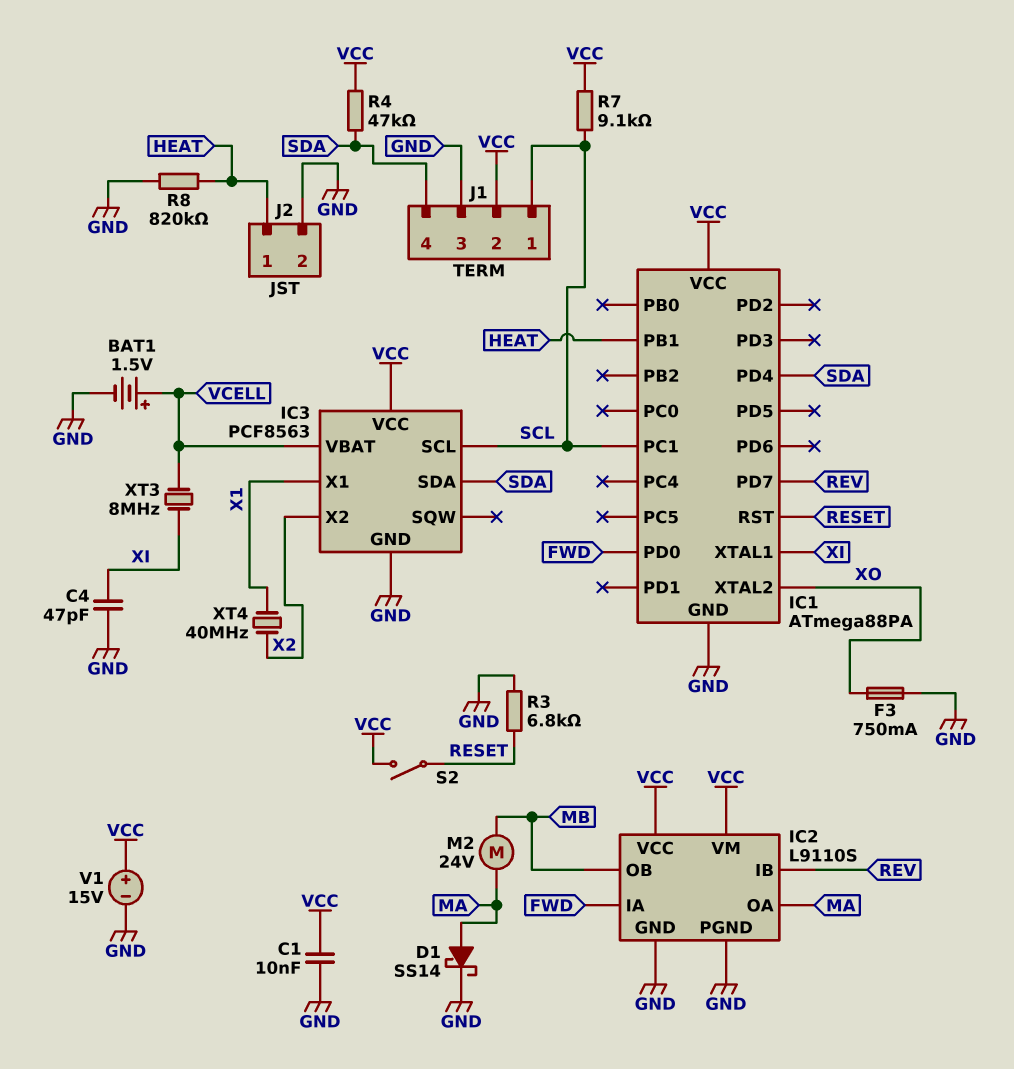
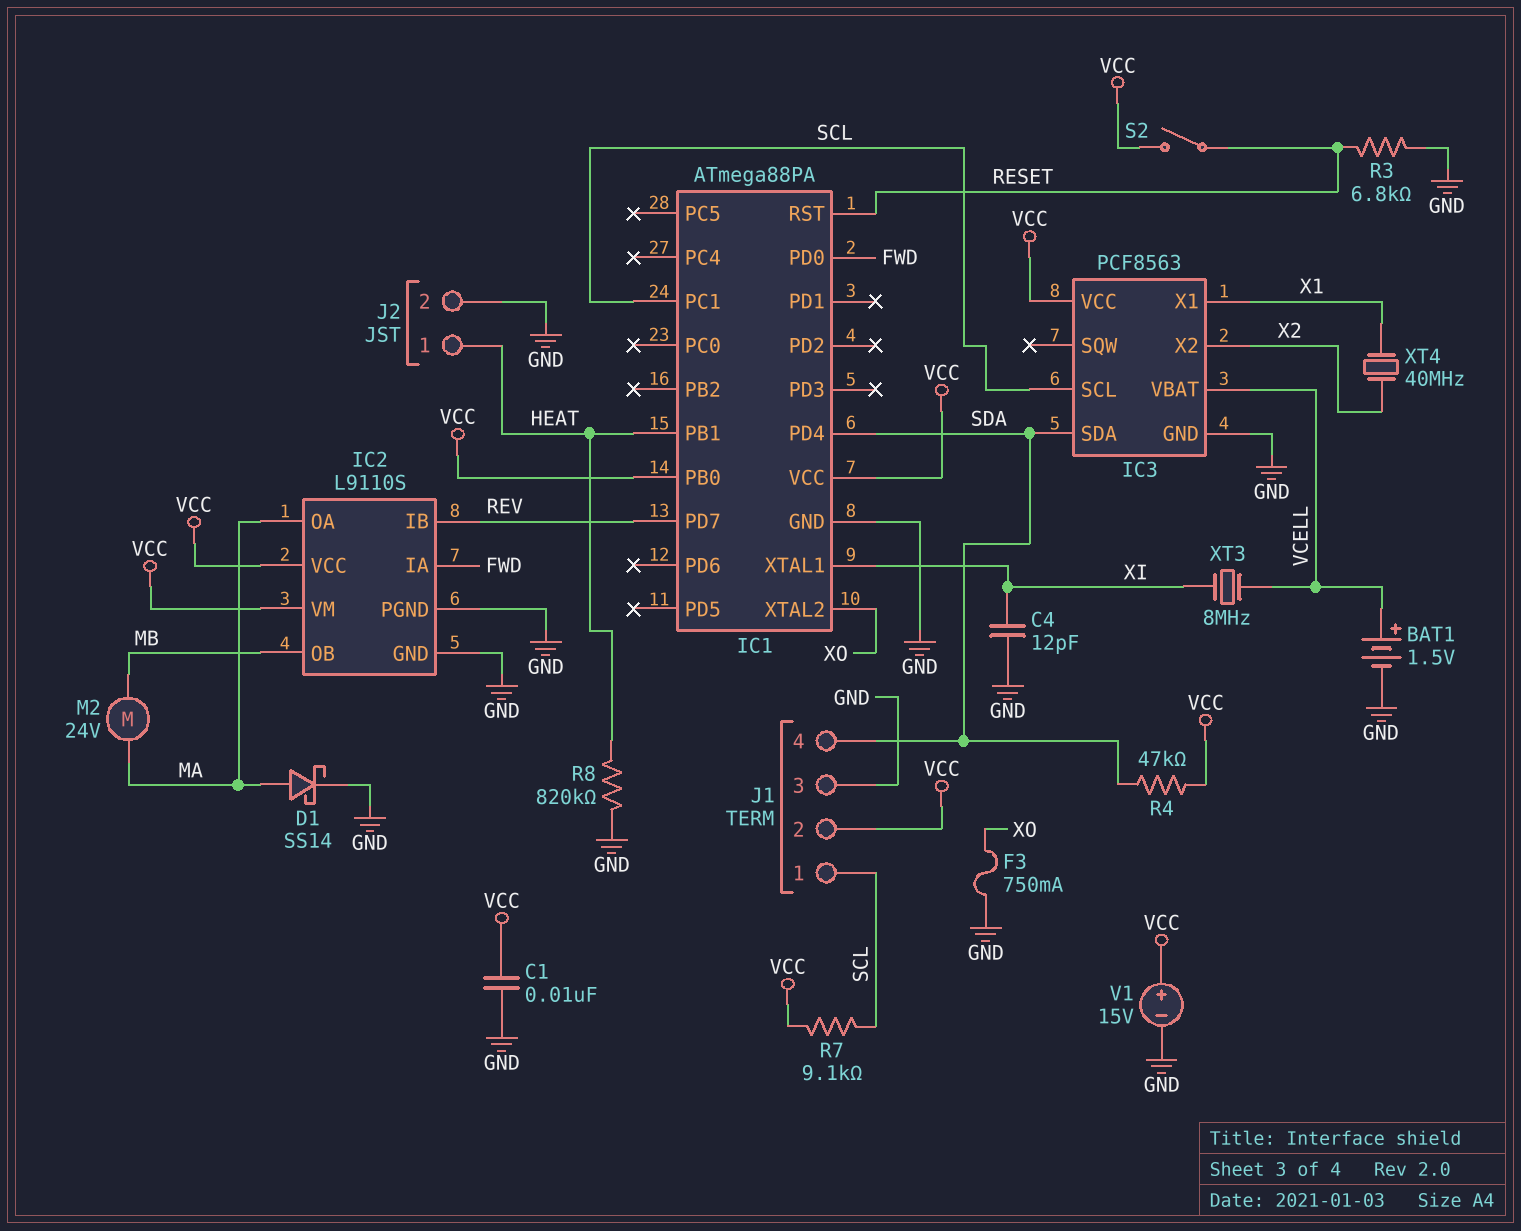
C4: 47pF (GND, XI) -> 12pF (GND, XI)
IC1 pin PB0: none -> VCC

